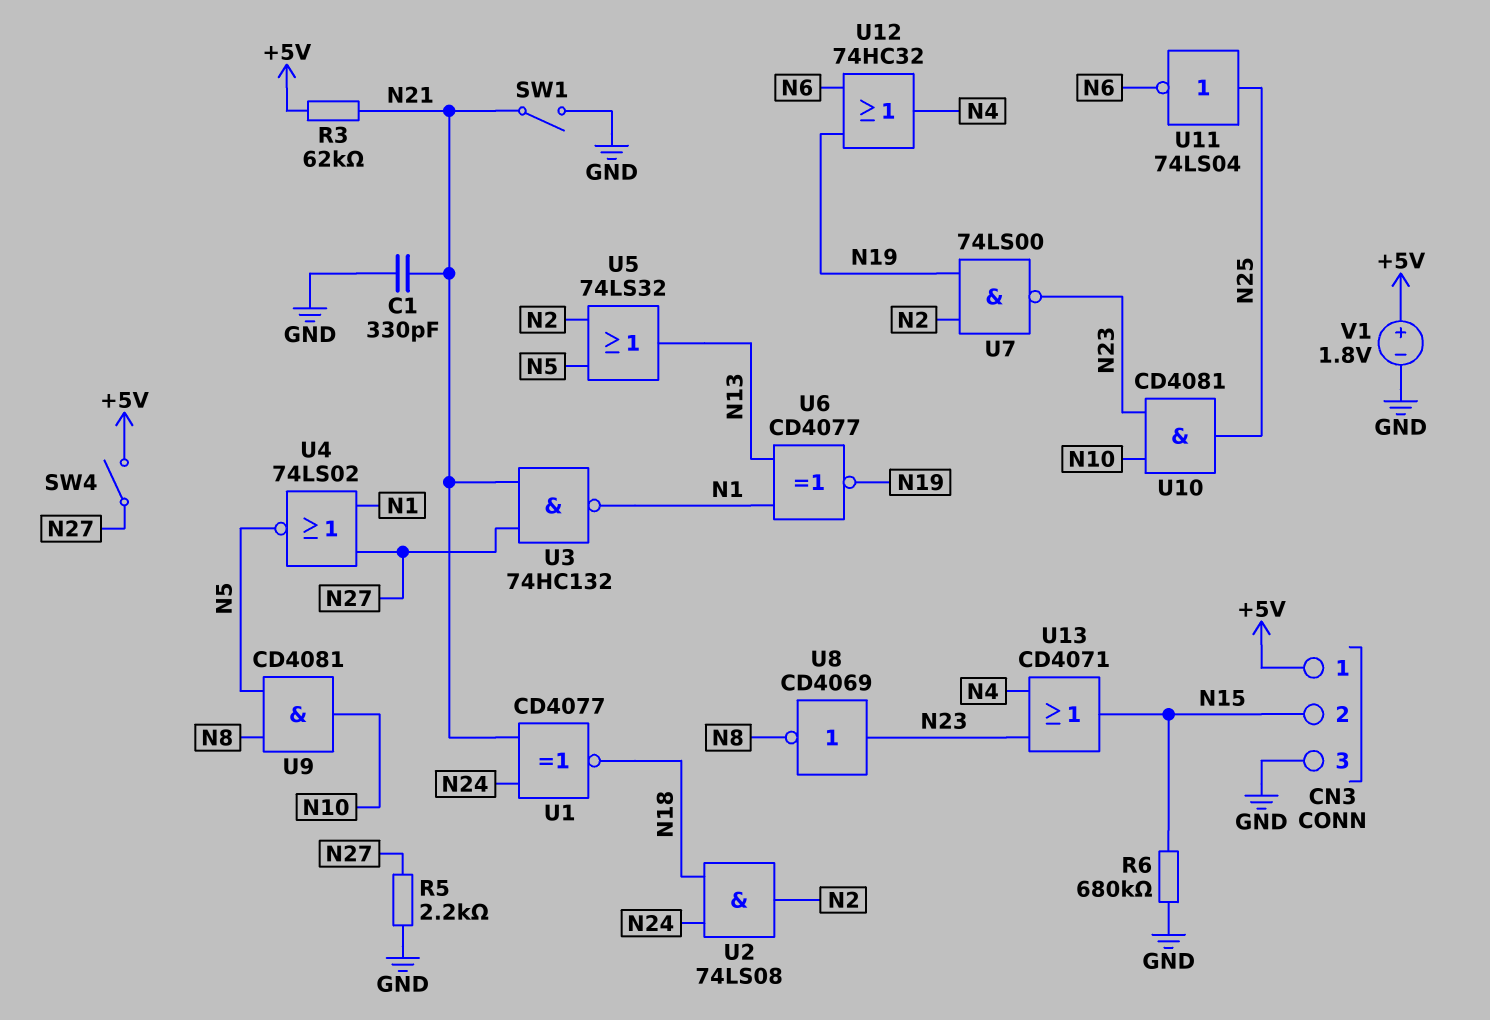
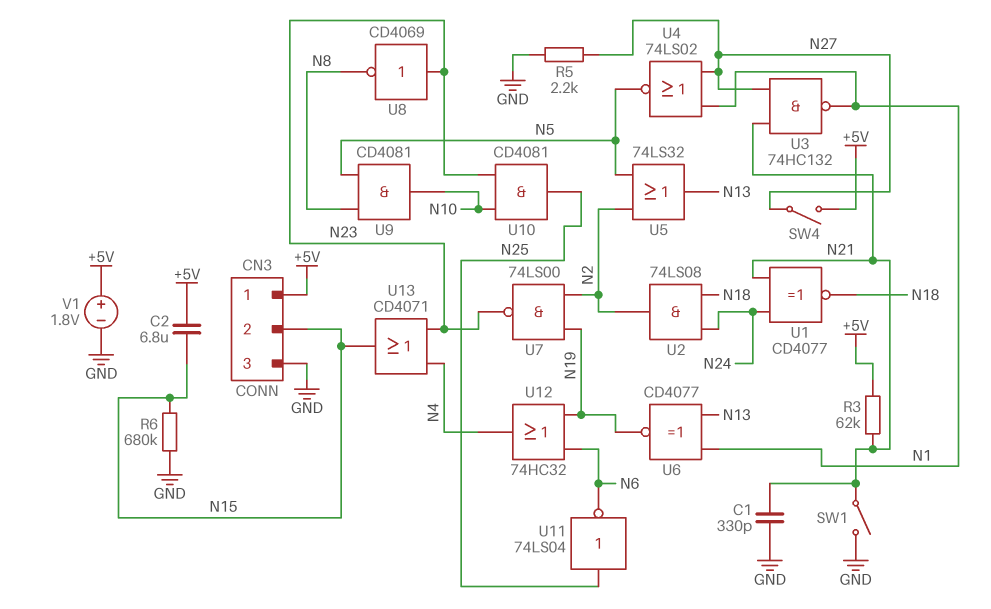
C2: none -> 6.8uF (+5V, N15)

